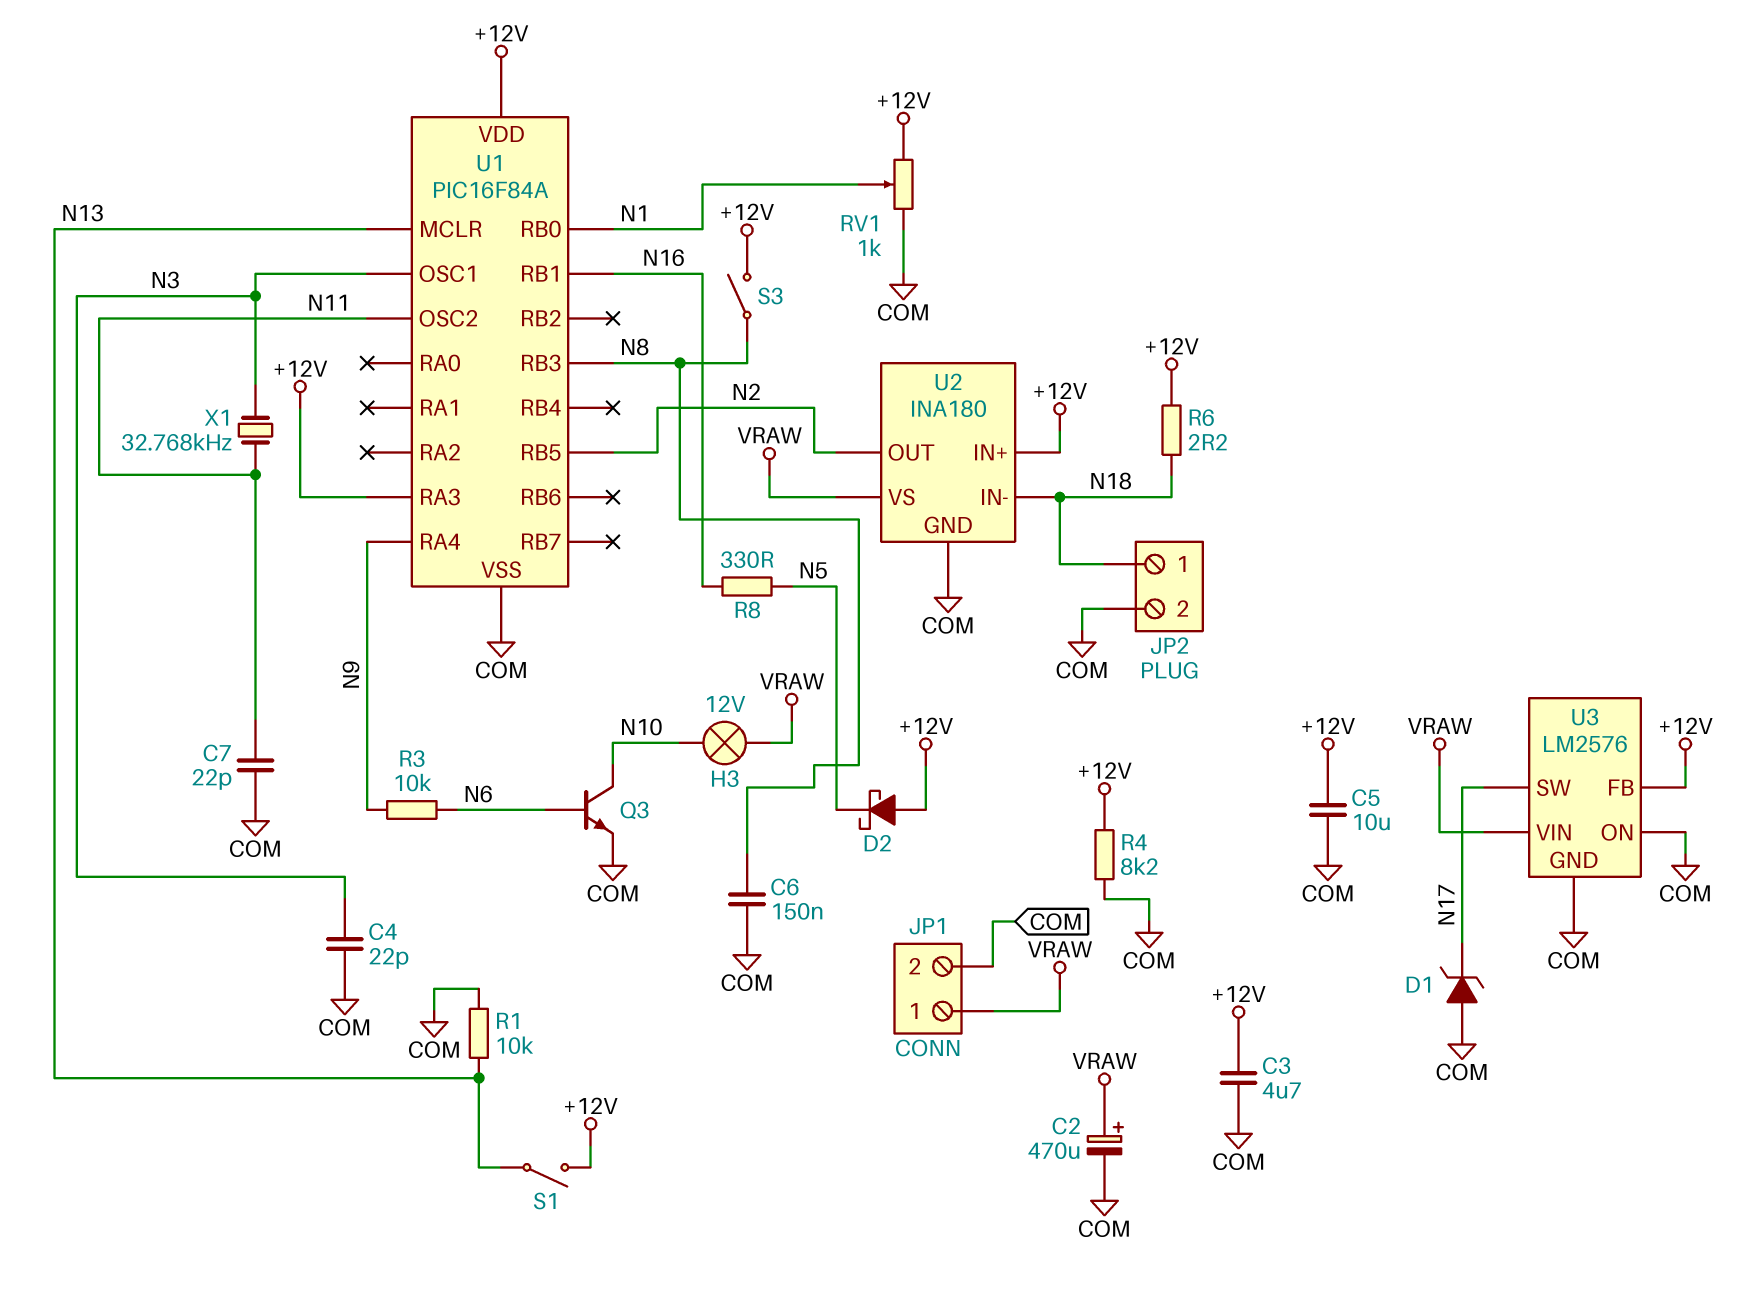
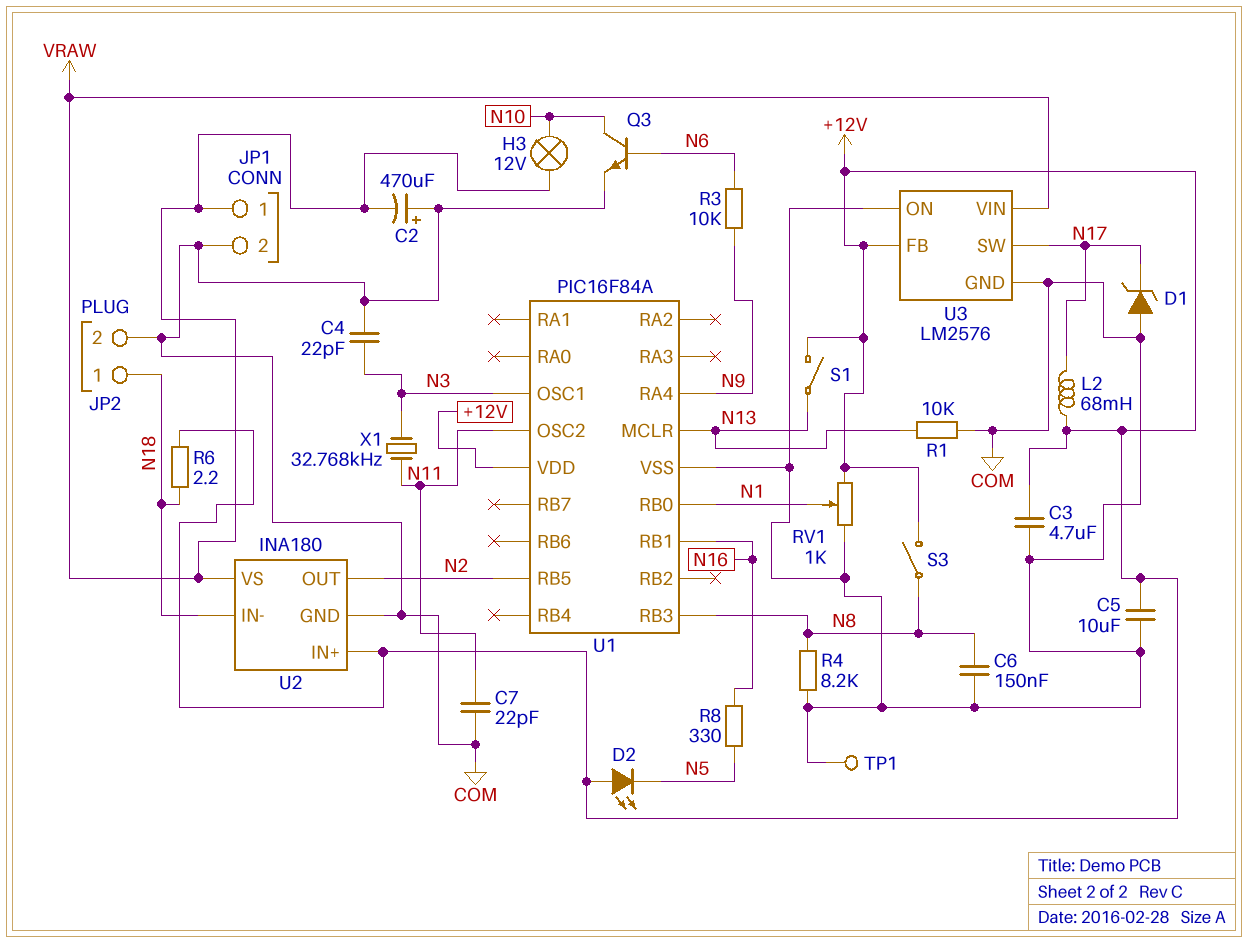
C2: 470uF (plus VRAW, minus COM) -> 470uF (plus COM, minus VRAW)
D2: schottky (A +12V, K N5) -> LED (A +12V, K N5)
L2: none -> 68mH (+12V, N17)
R4: 8.2k (+12V, COM) -> 8.2k (COM, N8)
TP1: none -> test point (COM)
U1 pin RA3: +12V -> none

